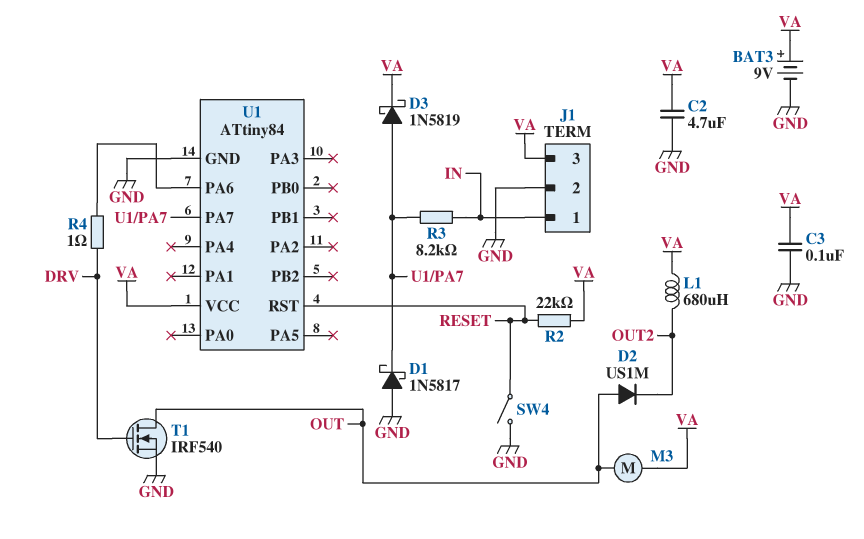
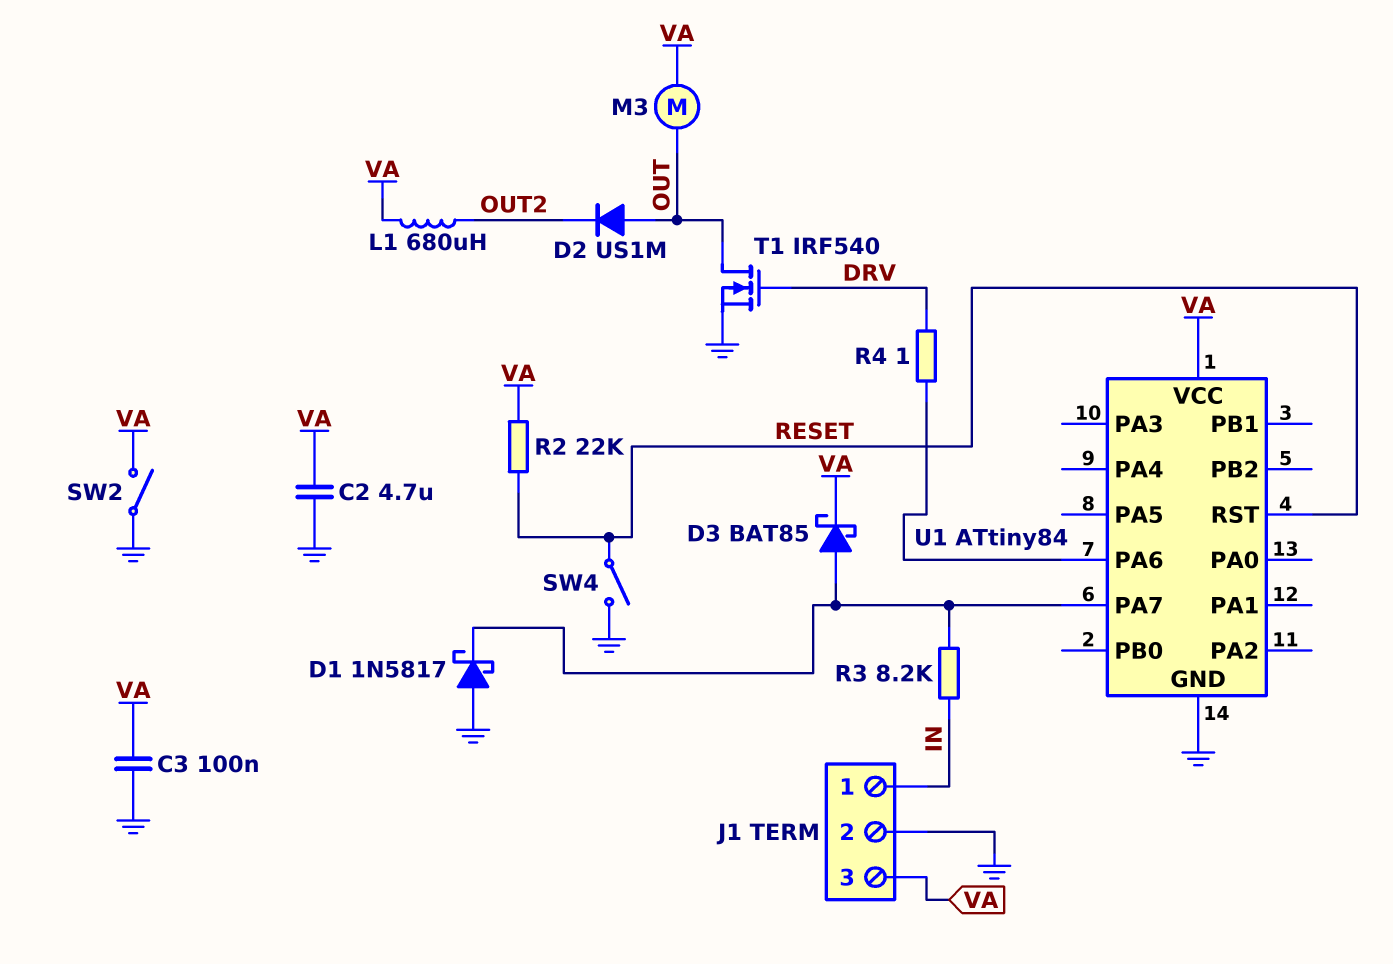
BAT3: 9V (plus VA, minus GND) -> none
D3: schottky 1N5819 (A U1/PA7, K VA) -> schottky BAT85 (A U1/PA7, K VA)
SW2: none -> switch (GND, VA)

